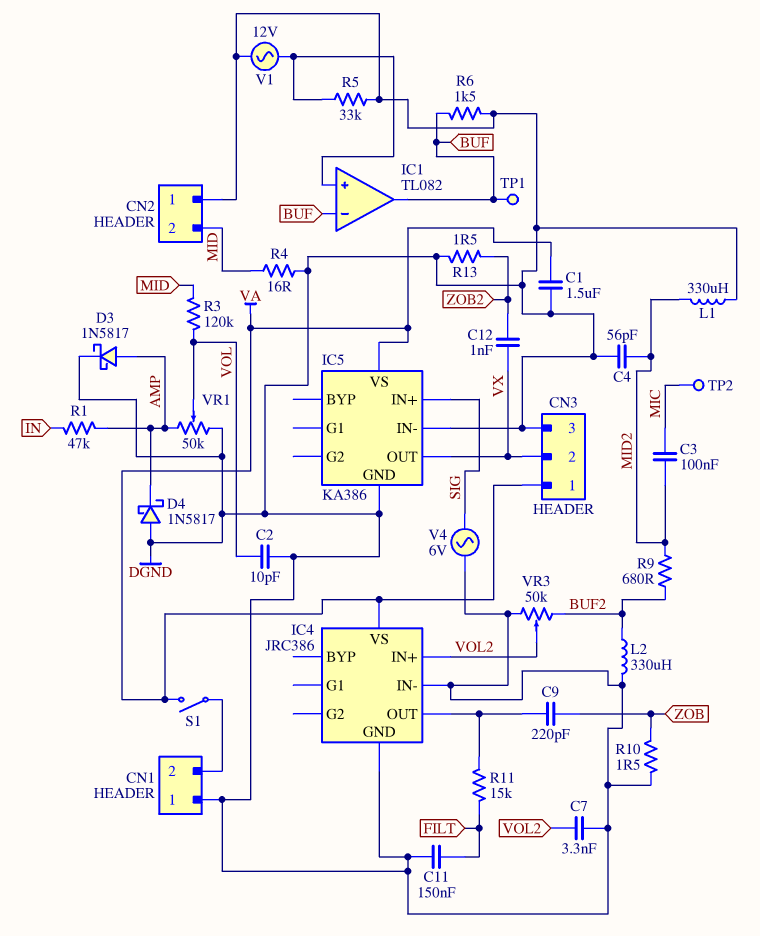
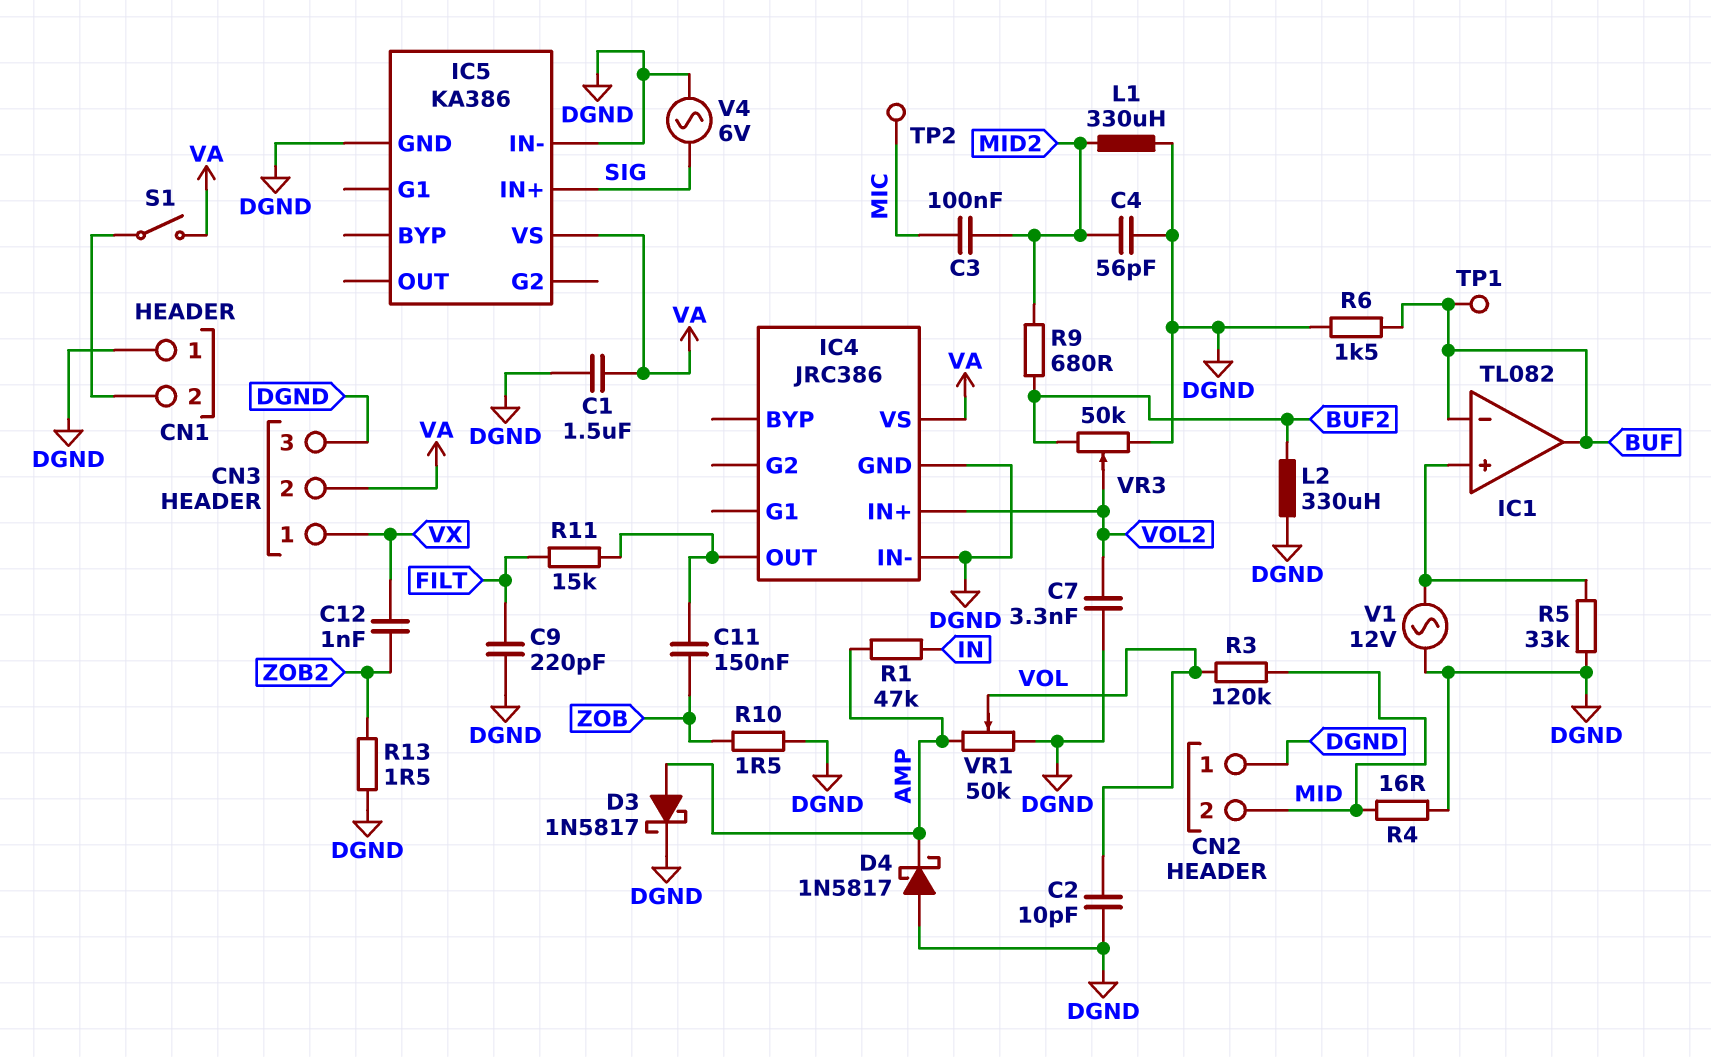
C9: 220pF (IC4/OUT, ZOB) -> 220pF (DGND, FILT)
C11: 150nF (DGND, FILT) -> 150nF (IC4/OUT, ZOB)
CN3 pin 1: VA -> VX
CN3 pin 2: VX -> VA
IC5 pin OUT: VX -> none

